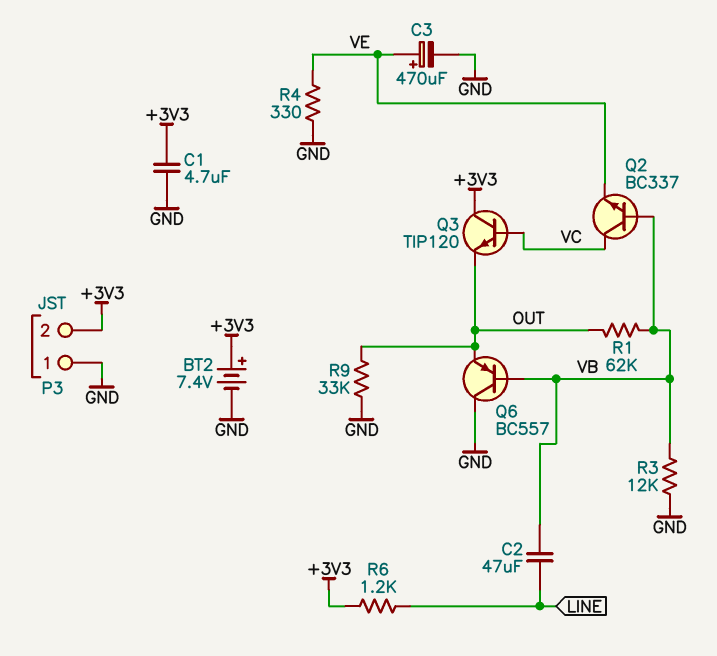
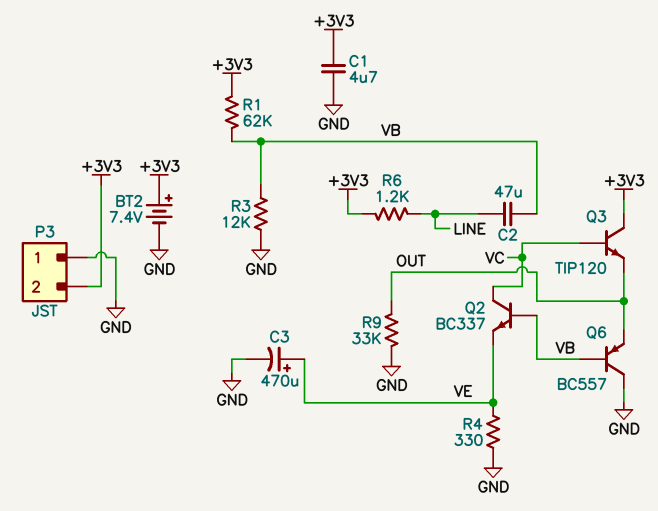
R1: 62k (OUT, VB) -> 62k (+3V3, VB)

